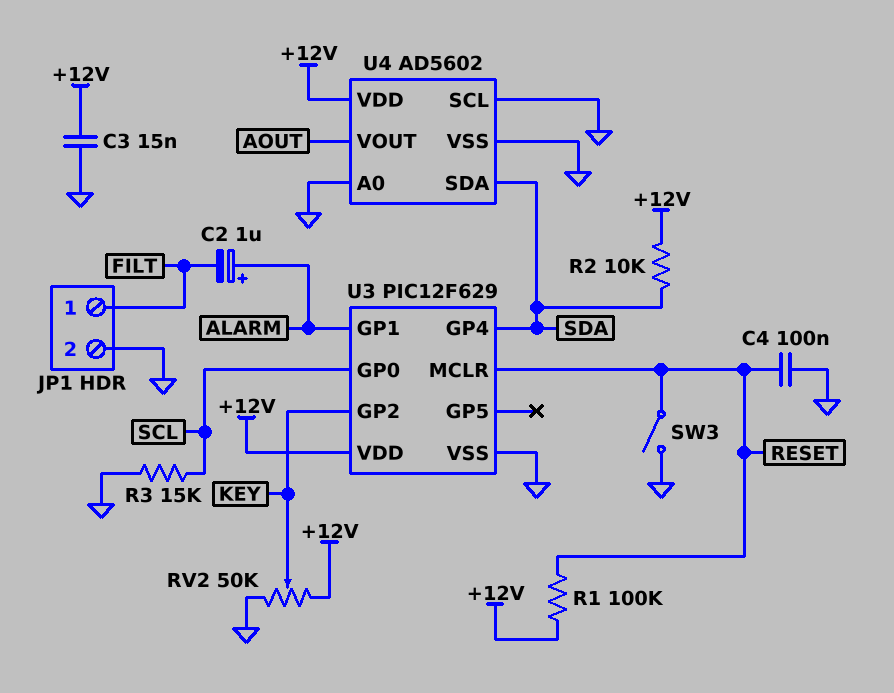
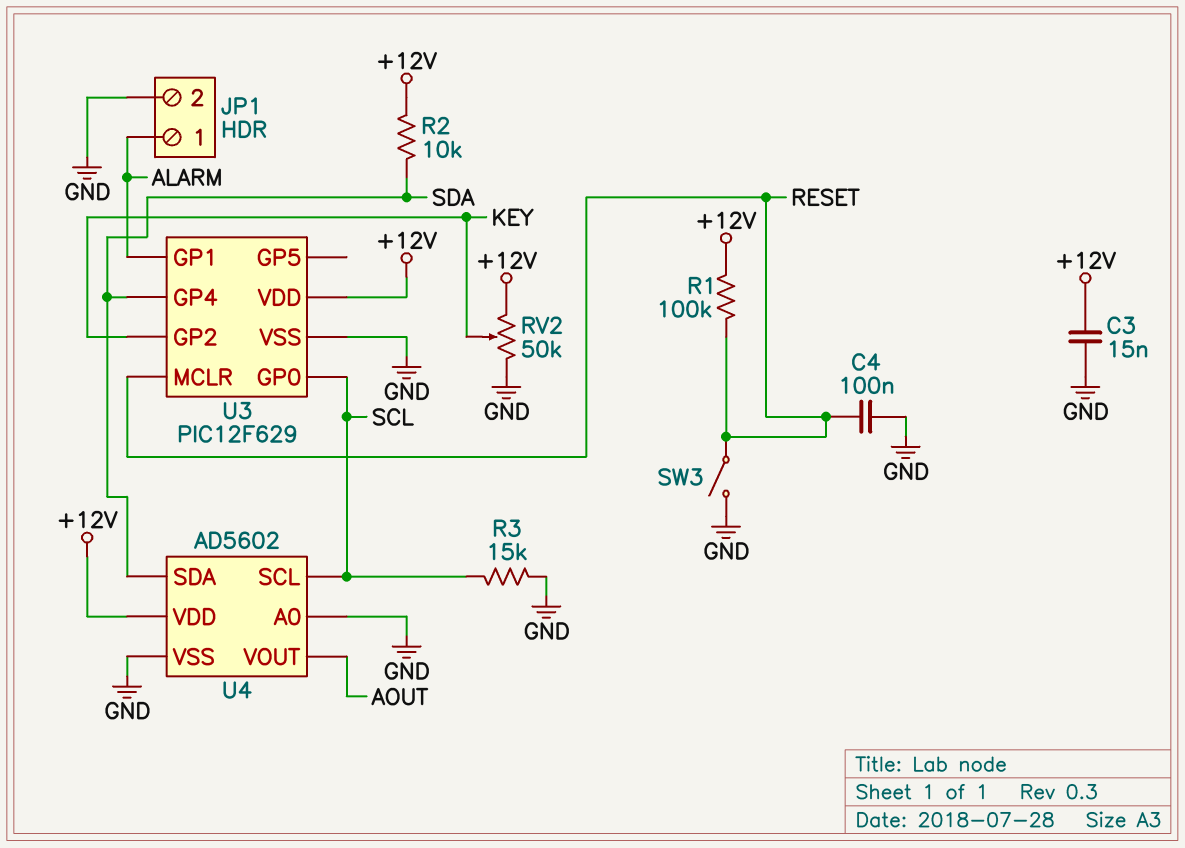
C2: 1uF (plus ALARM, minus FILT) -> none
JP1 pin 1: FILT -> ALARM
U4 pin SCL: GND -> SCL

